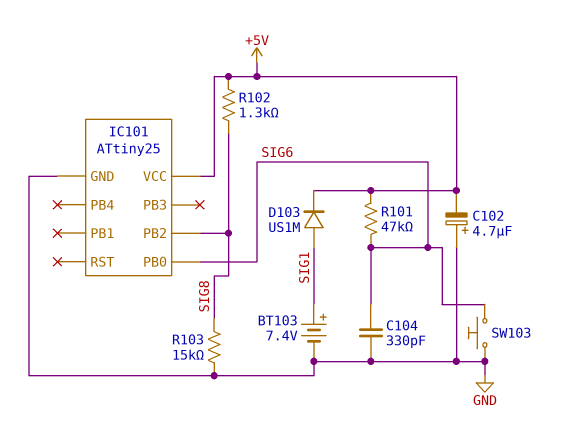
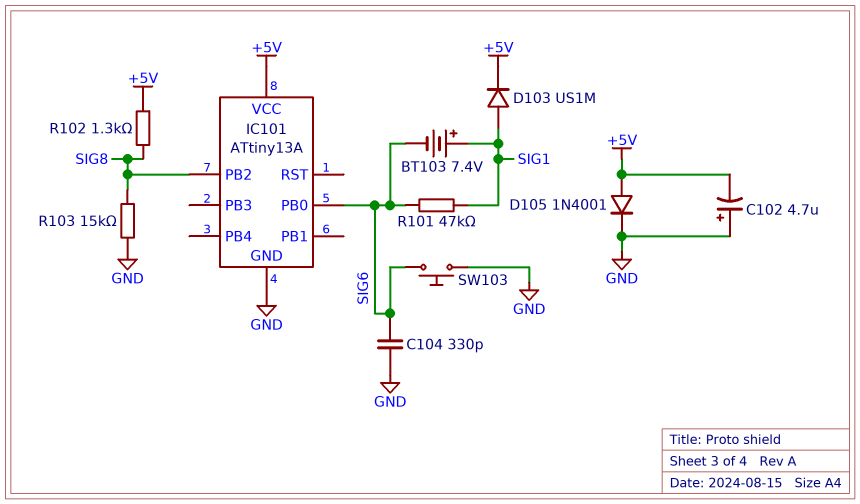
BT103: 7.4V (plus SIG1, minus GND) -> 7.4V (plus SIG1, minus SIG6)
D105: none -> diode 1N4001 (A +5V, K GND)
IC101: ATtiny25 -> ATtiny13A
R101: 47k (+5V, SIG6) -> 47k (SIG1, SIG6)

